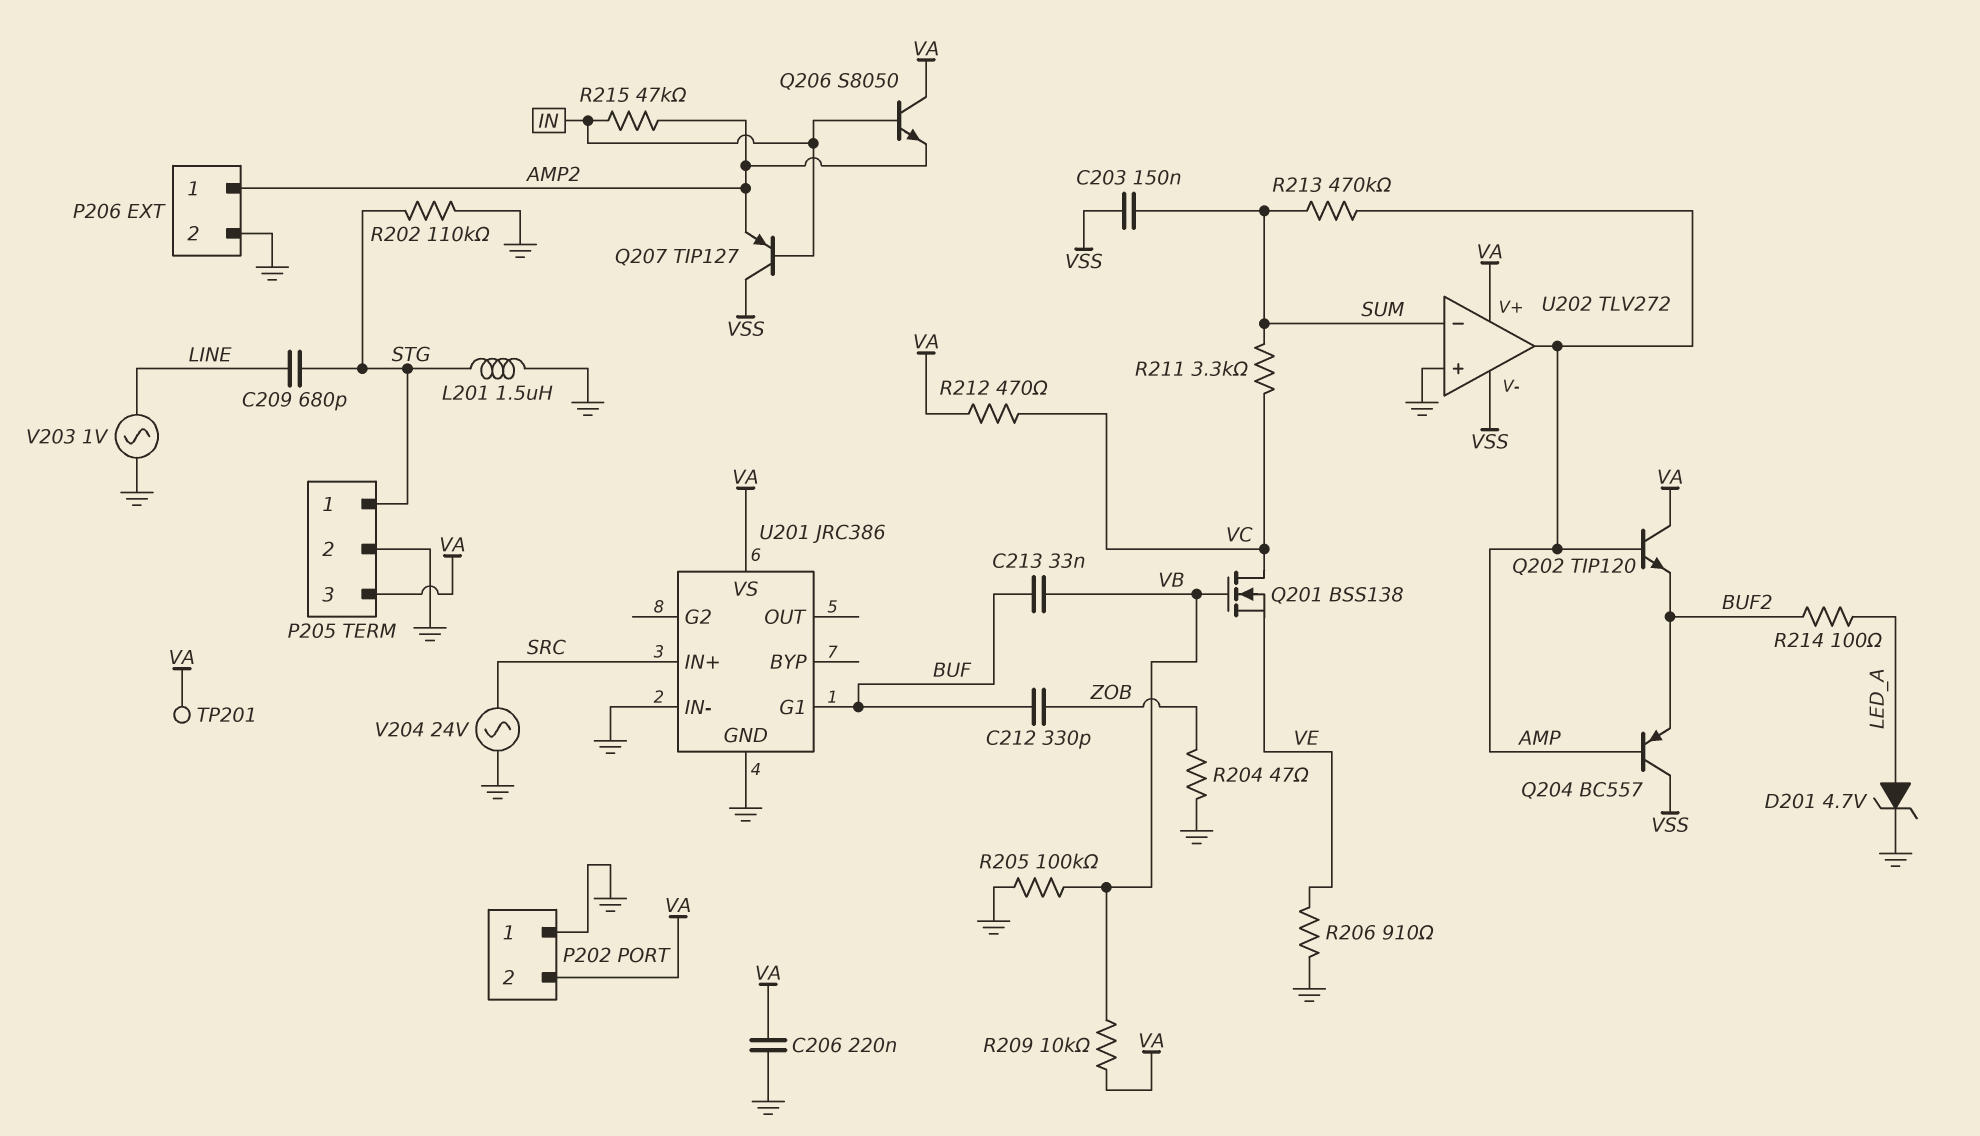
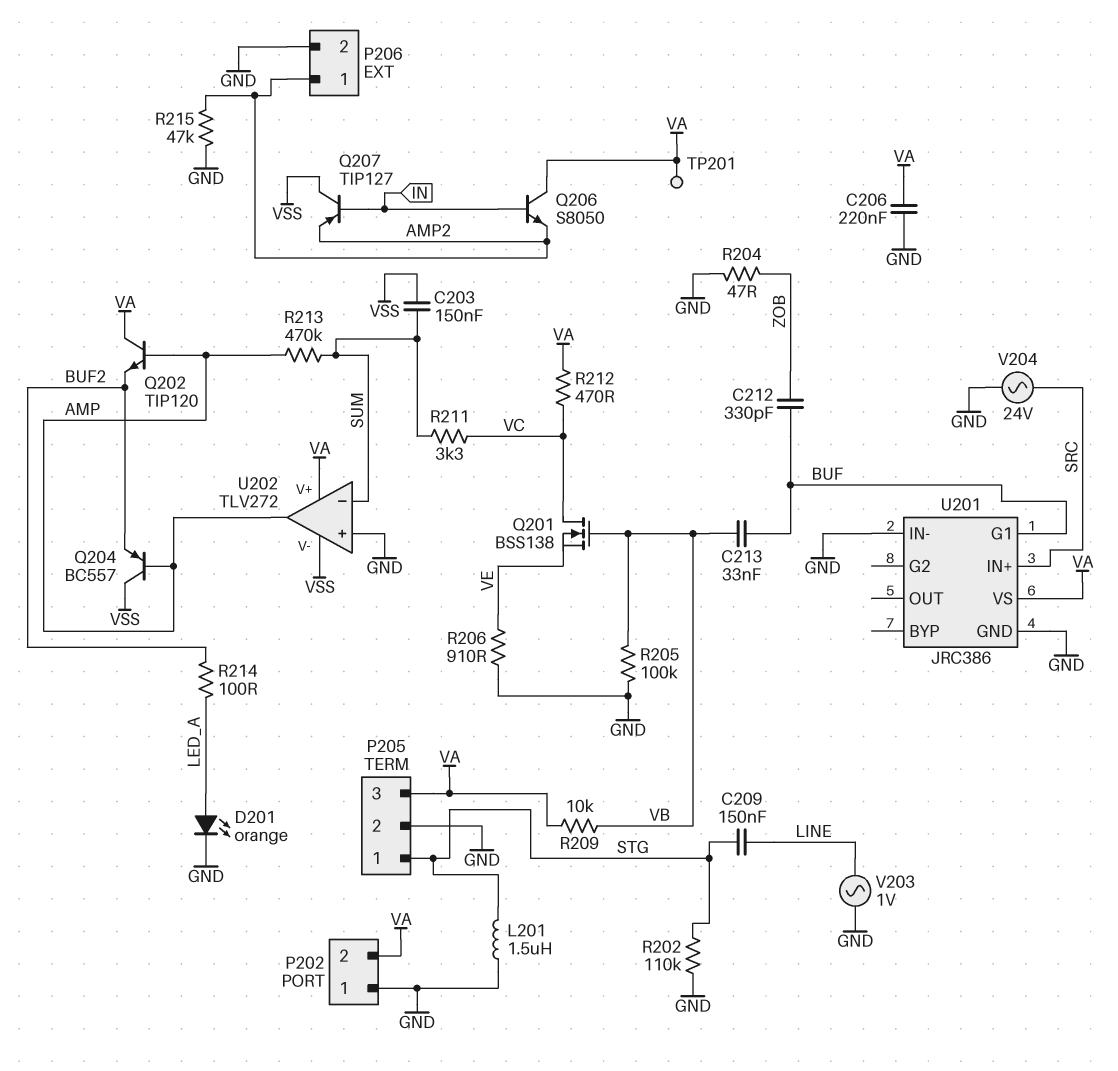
C209: 680pF (LINE, STG) -> 150nF (LINE, STG)
D201: zener 4.7V (A LED_A, K GND) -> LED orange (A LED_A, K GND)
R215: 47k (AMP2, IN) -> 47k (AMP2, GND)

